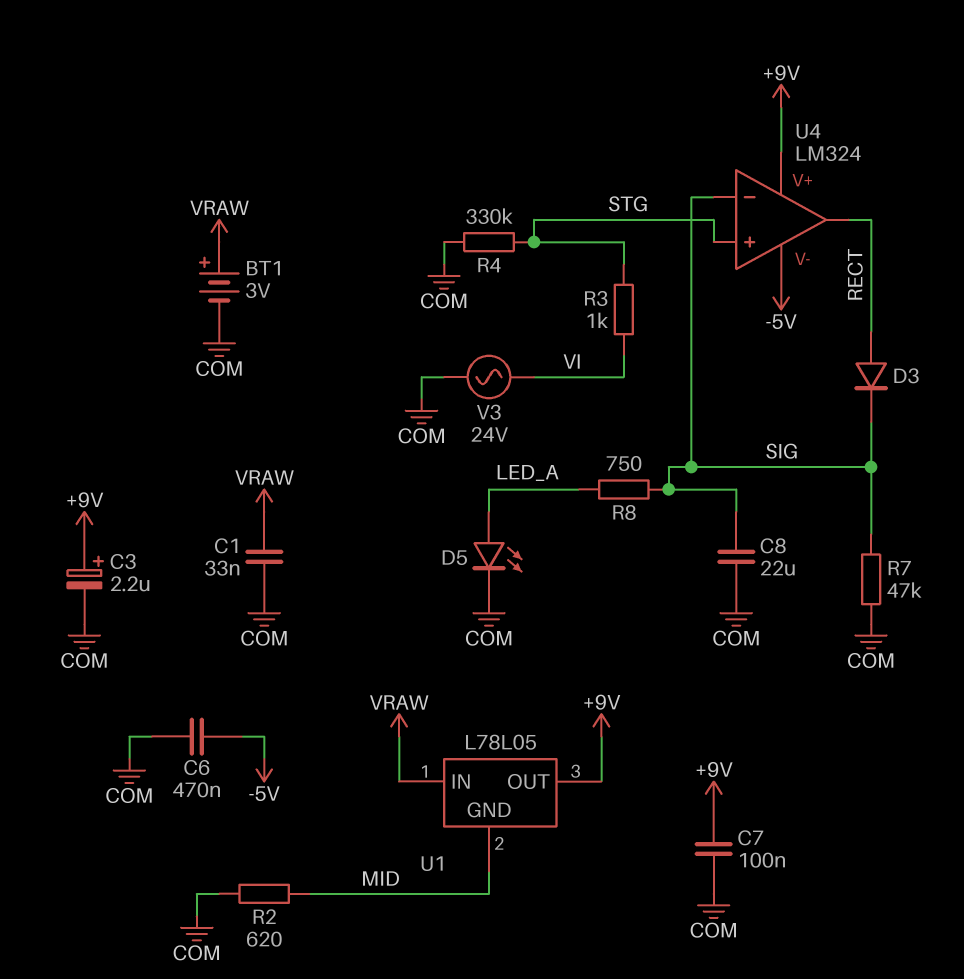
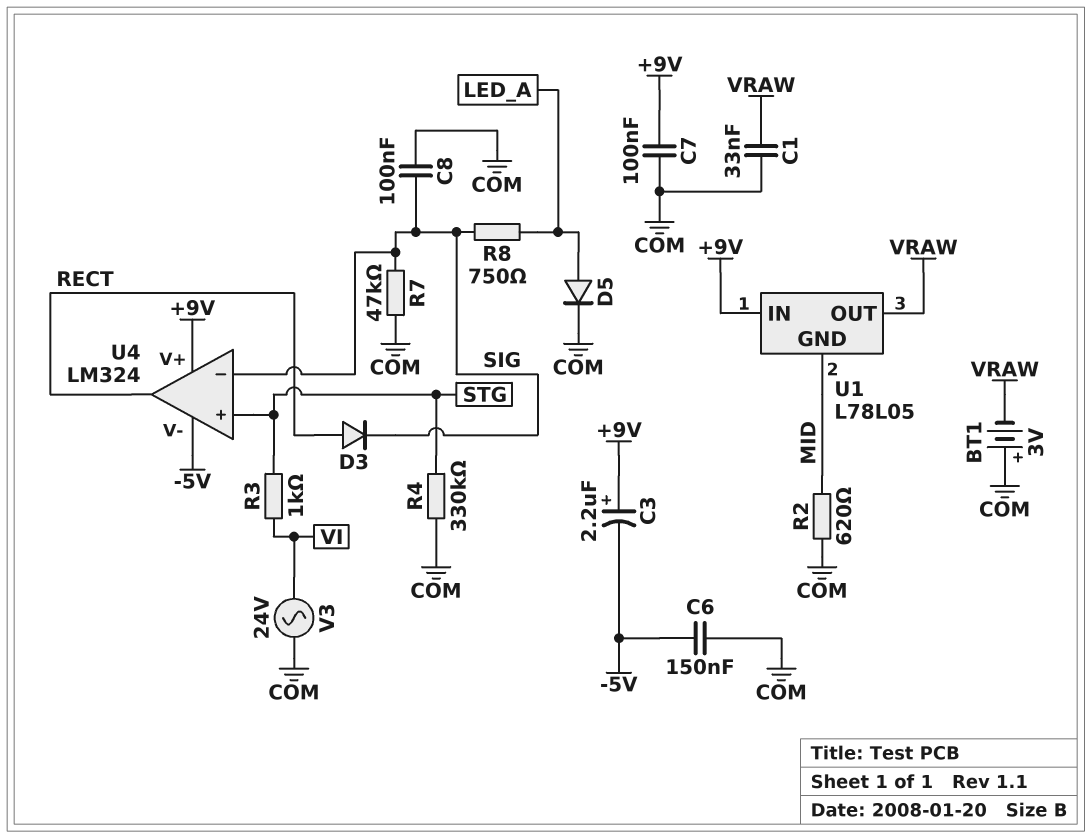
BT1: 3V (plus VRAW, minus COM) -> 3V (plus COM, minus VRAW)
C3: 2.2uF (plus +9V, minus COM) -> 2.2uF (plus +9V, minus -5V)
C6: 470nF (-5V, COM) -> 150nF (-5V, COM)
C8: 22uF (COM, SIG) -> 100nF (COM, SIG)
D5: LED (A LED_A, K COM) -> diode (A LED_A, K COM)
U1 pin IN: VRAW -> +9V
U1 pin OUT: +9V -> VRAW

